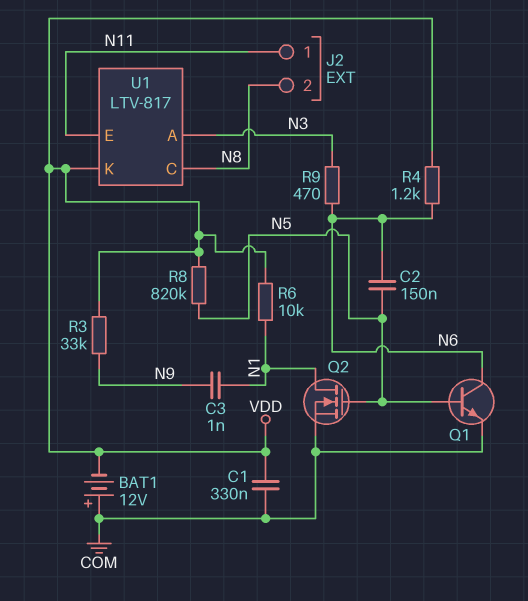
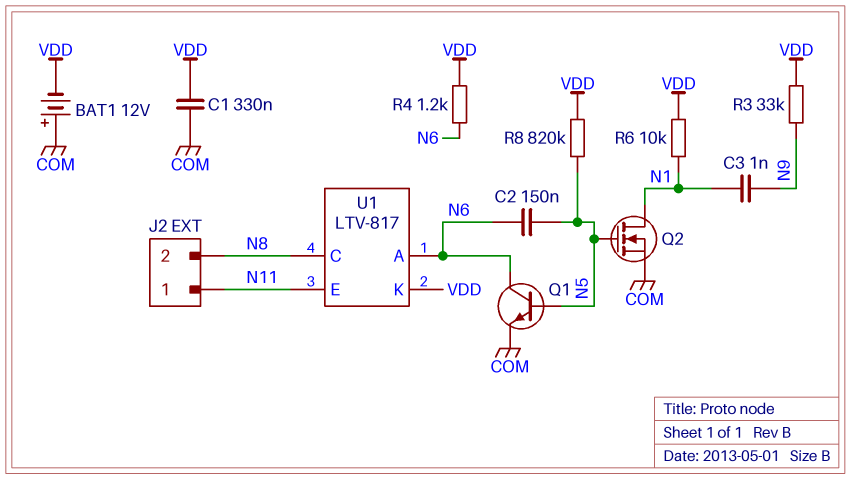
R9: 470 (N3, N6) -> none
U1 pin A: N3 -> N6

